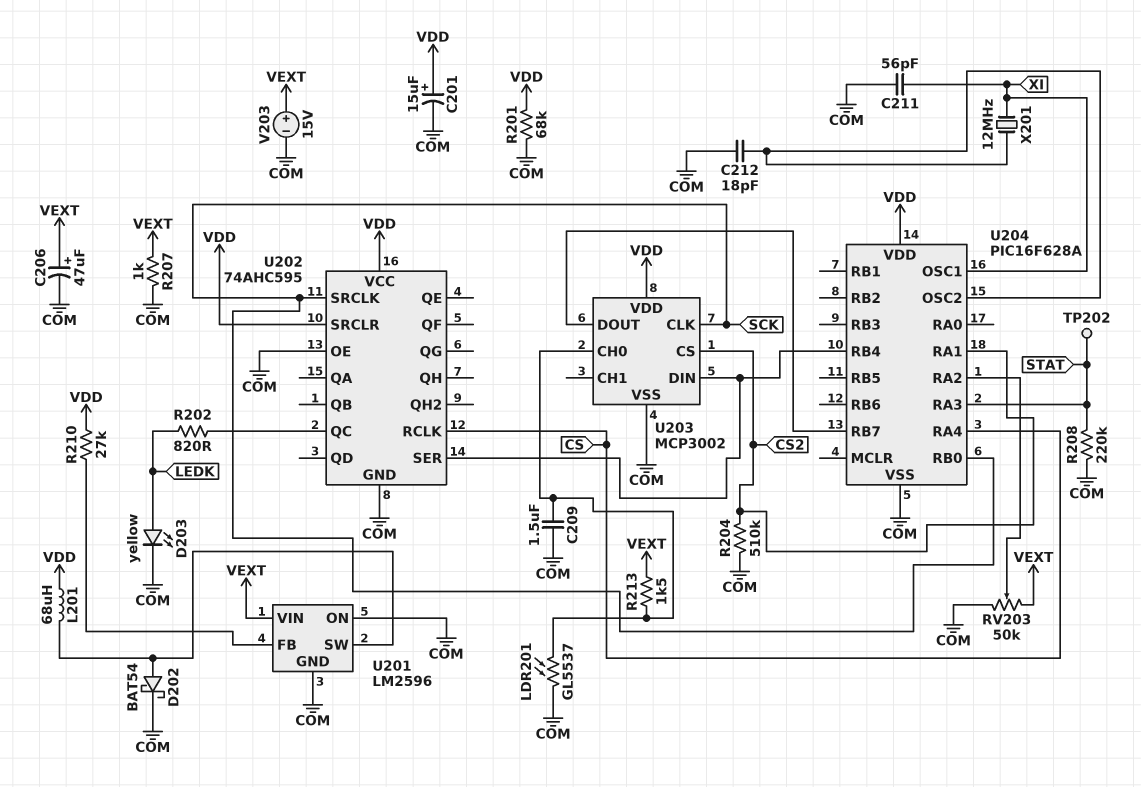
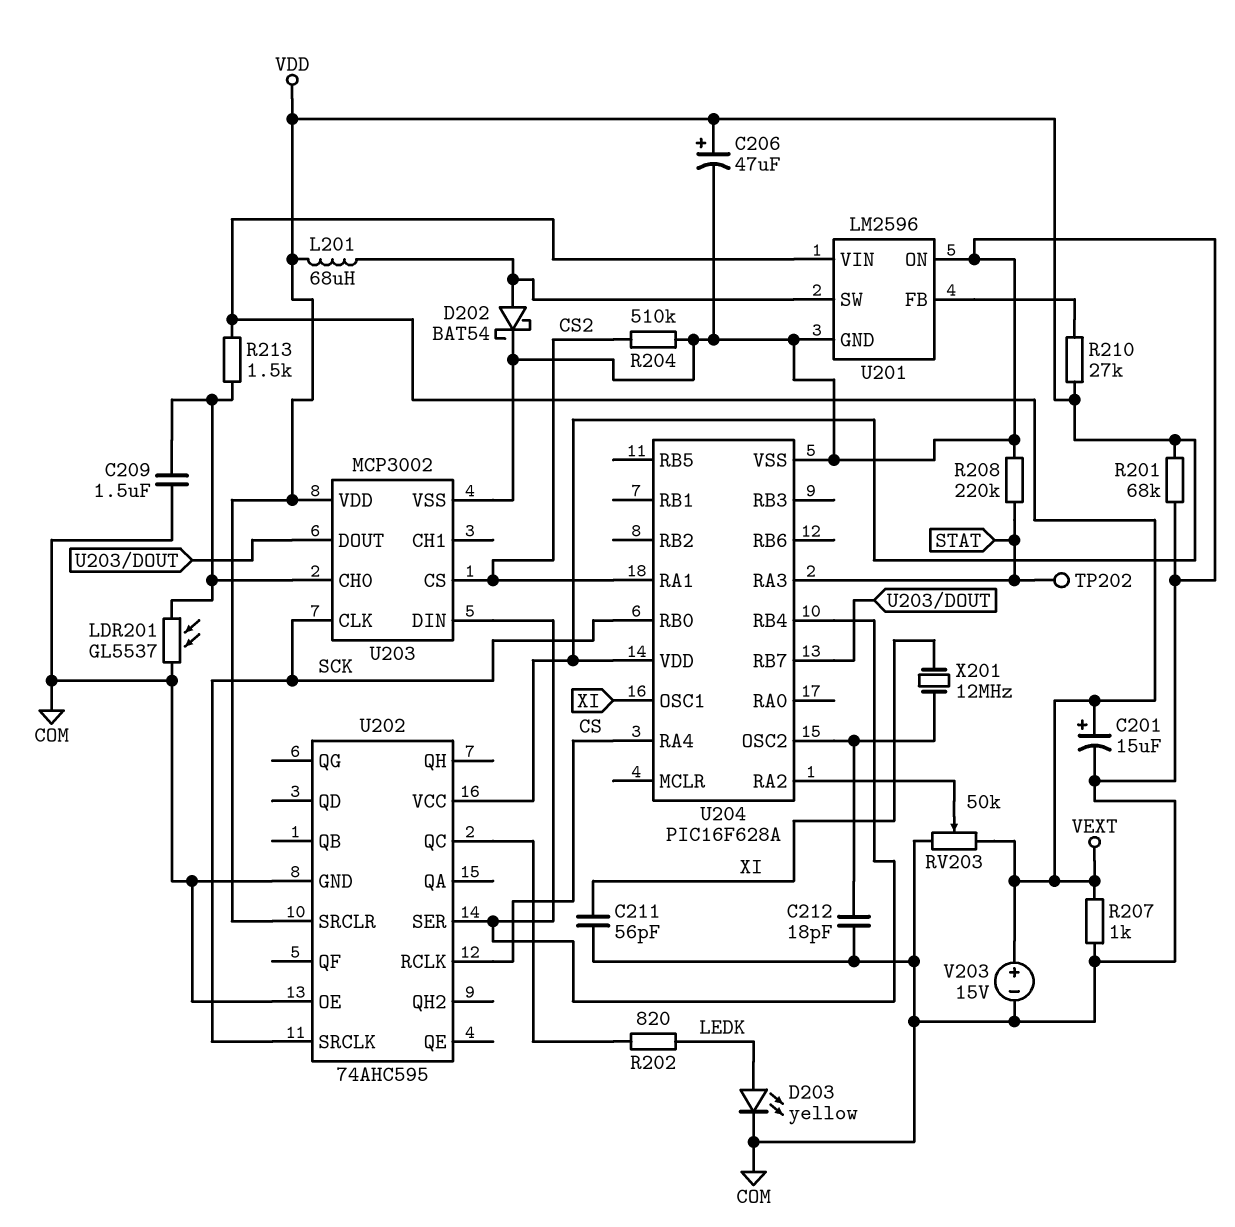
C201: 15uF (plus VDD, minus COM) -> 15uF (plus VEXT, minus COM)
C206: 47uF (plus VEXT, minus COM) -> 47uF (plus VDD, minus COM)

